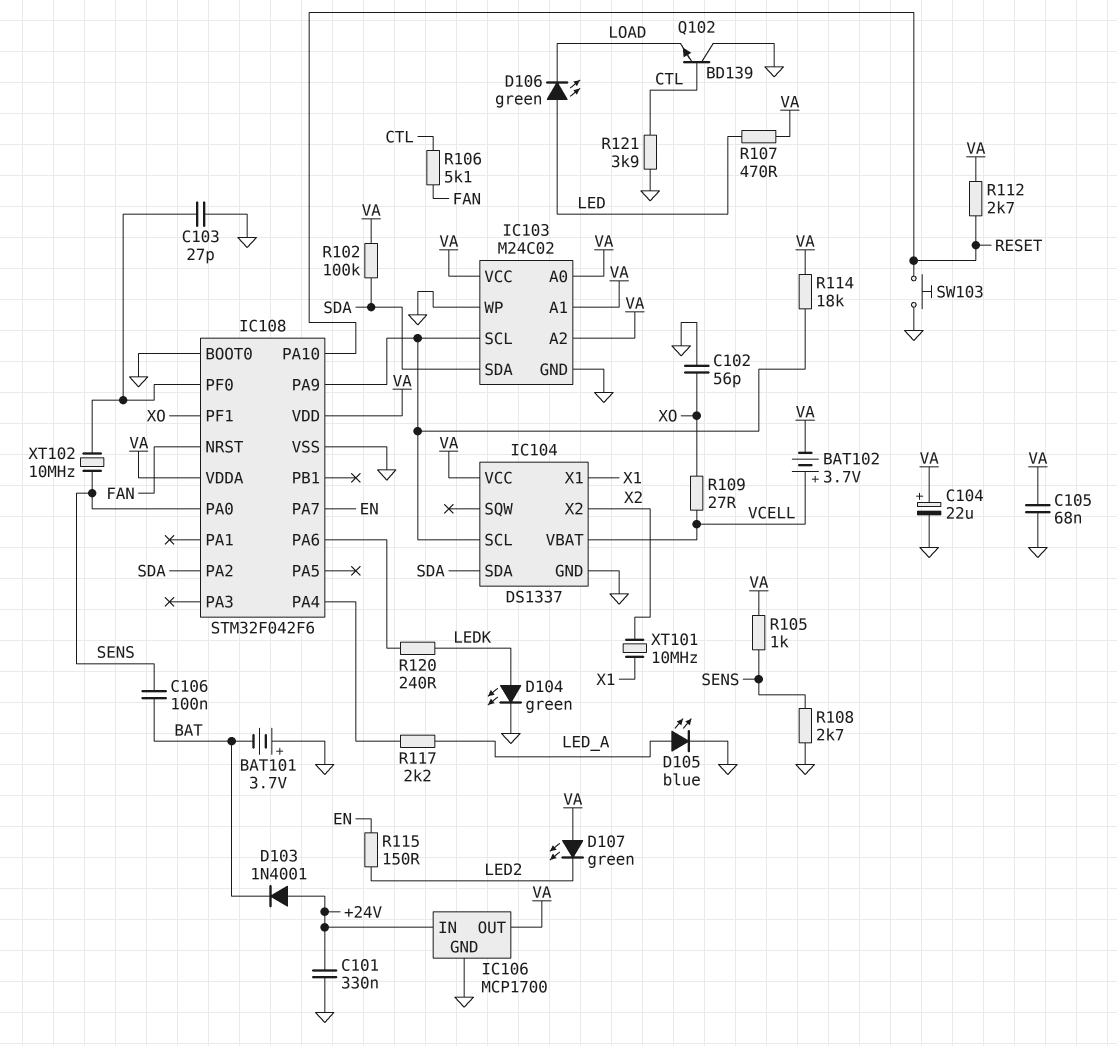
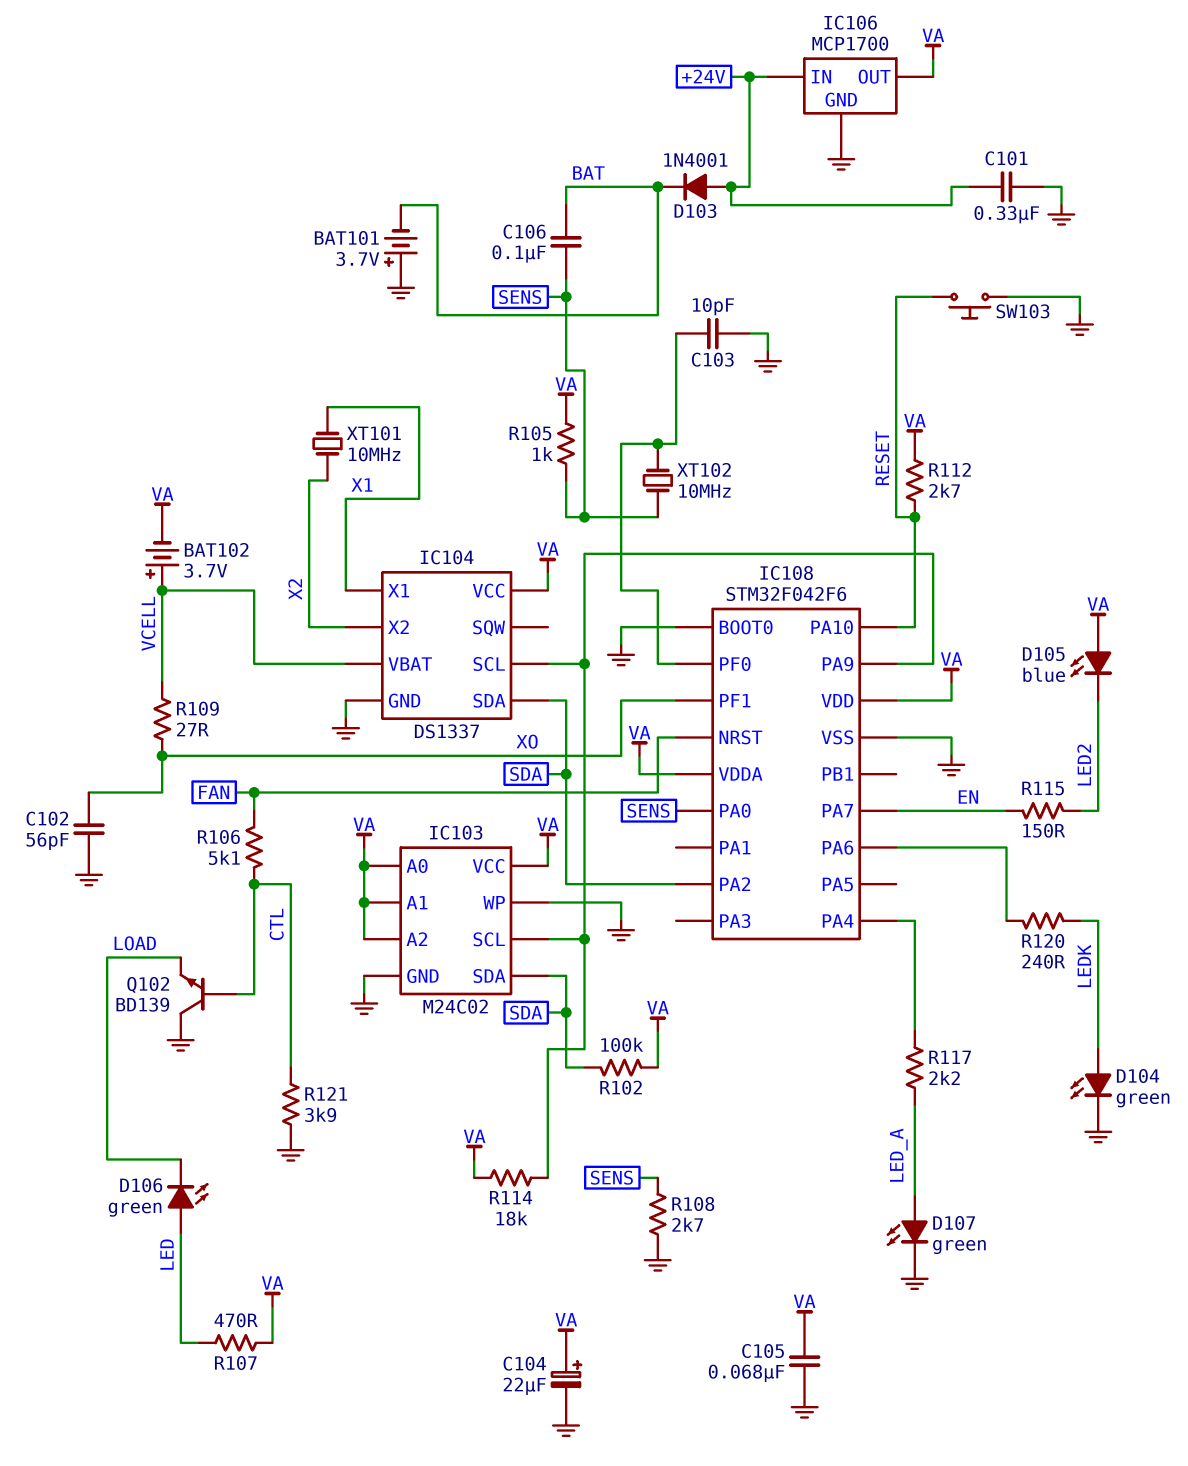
C103: 27pF (GND, IC108/PF0) -> 10pF (GND, IC108/PF0)
D105: LED blue (A LED_A, K GND) -> LED blue (A VA, K LED2)
D107: LED green (A VA, K LED2) -> LED green (A LED_A, K GND)

